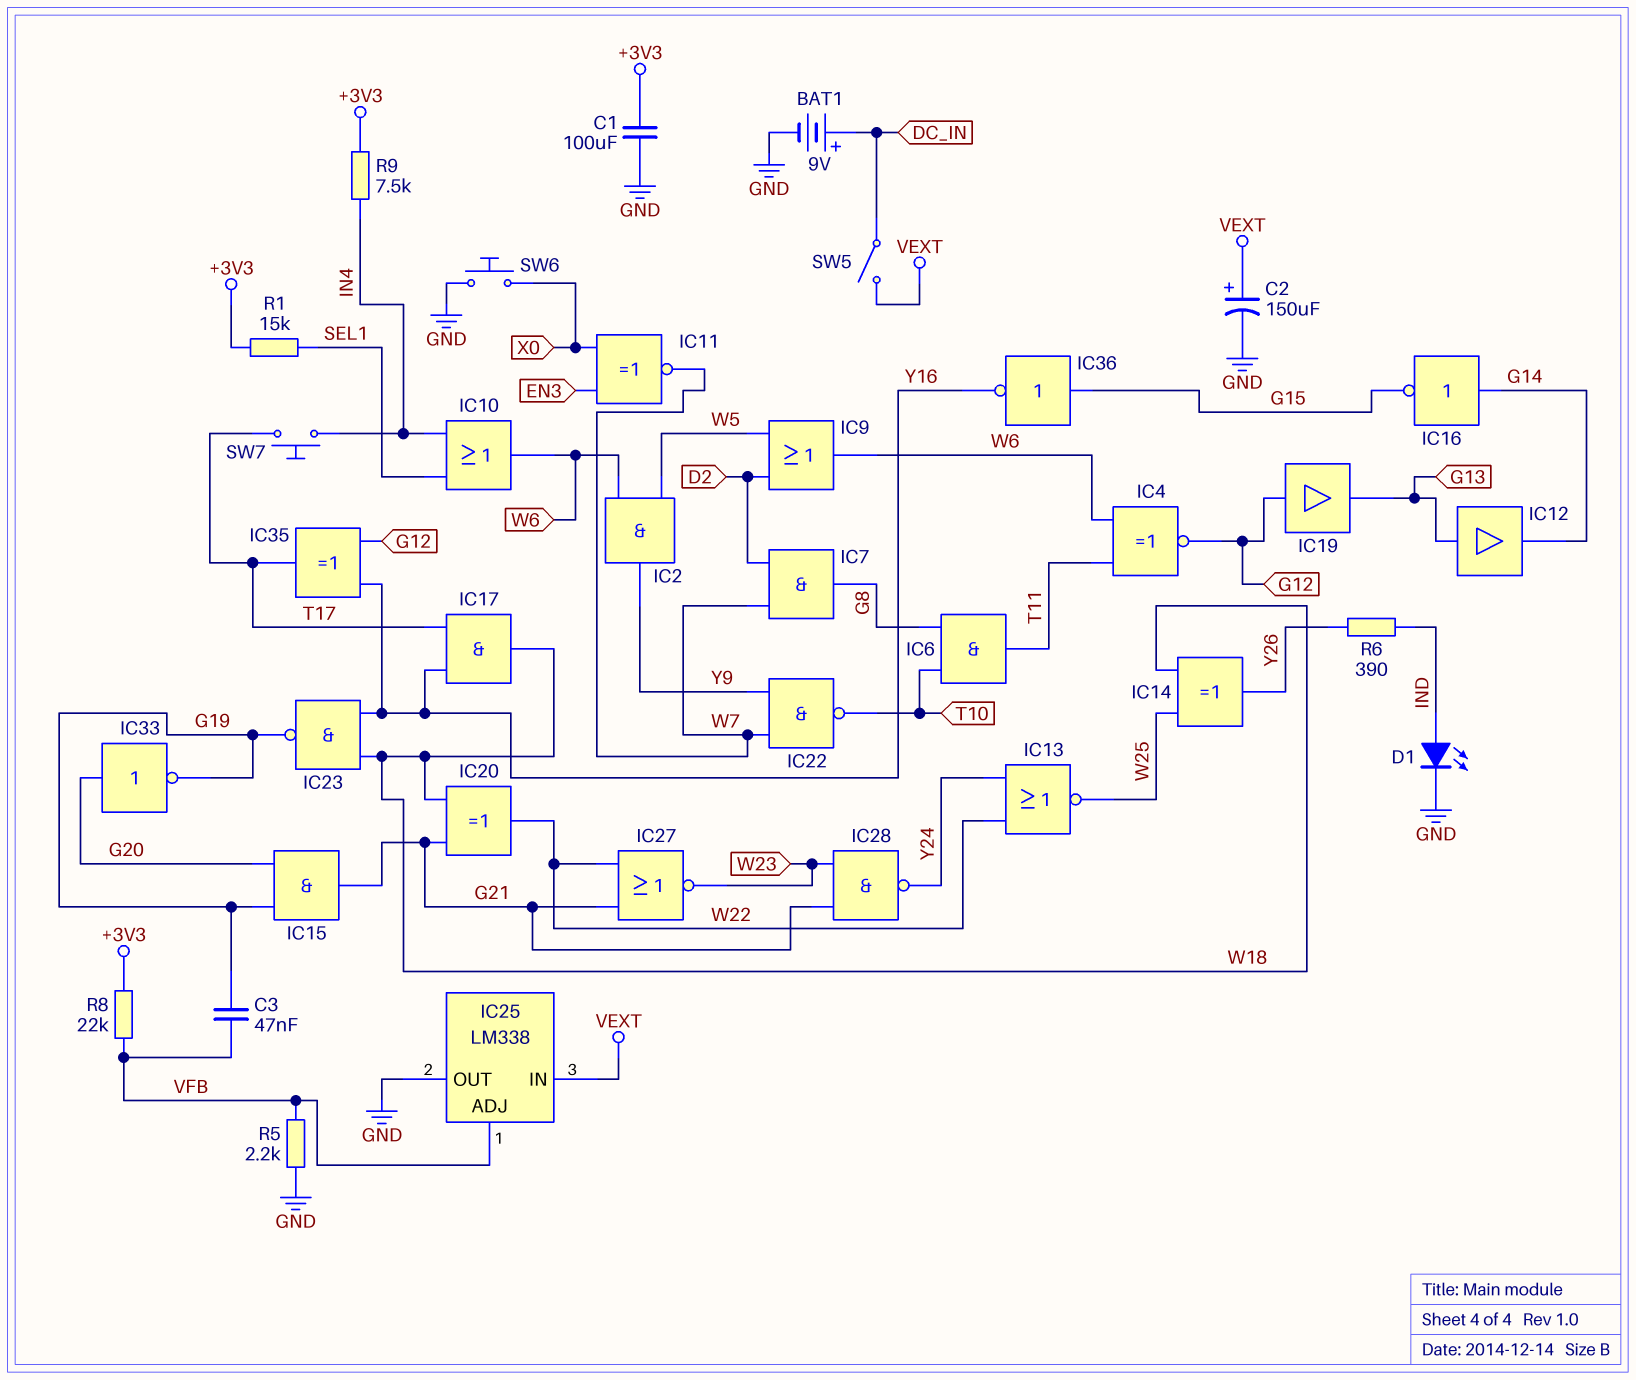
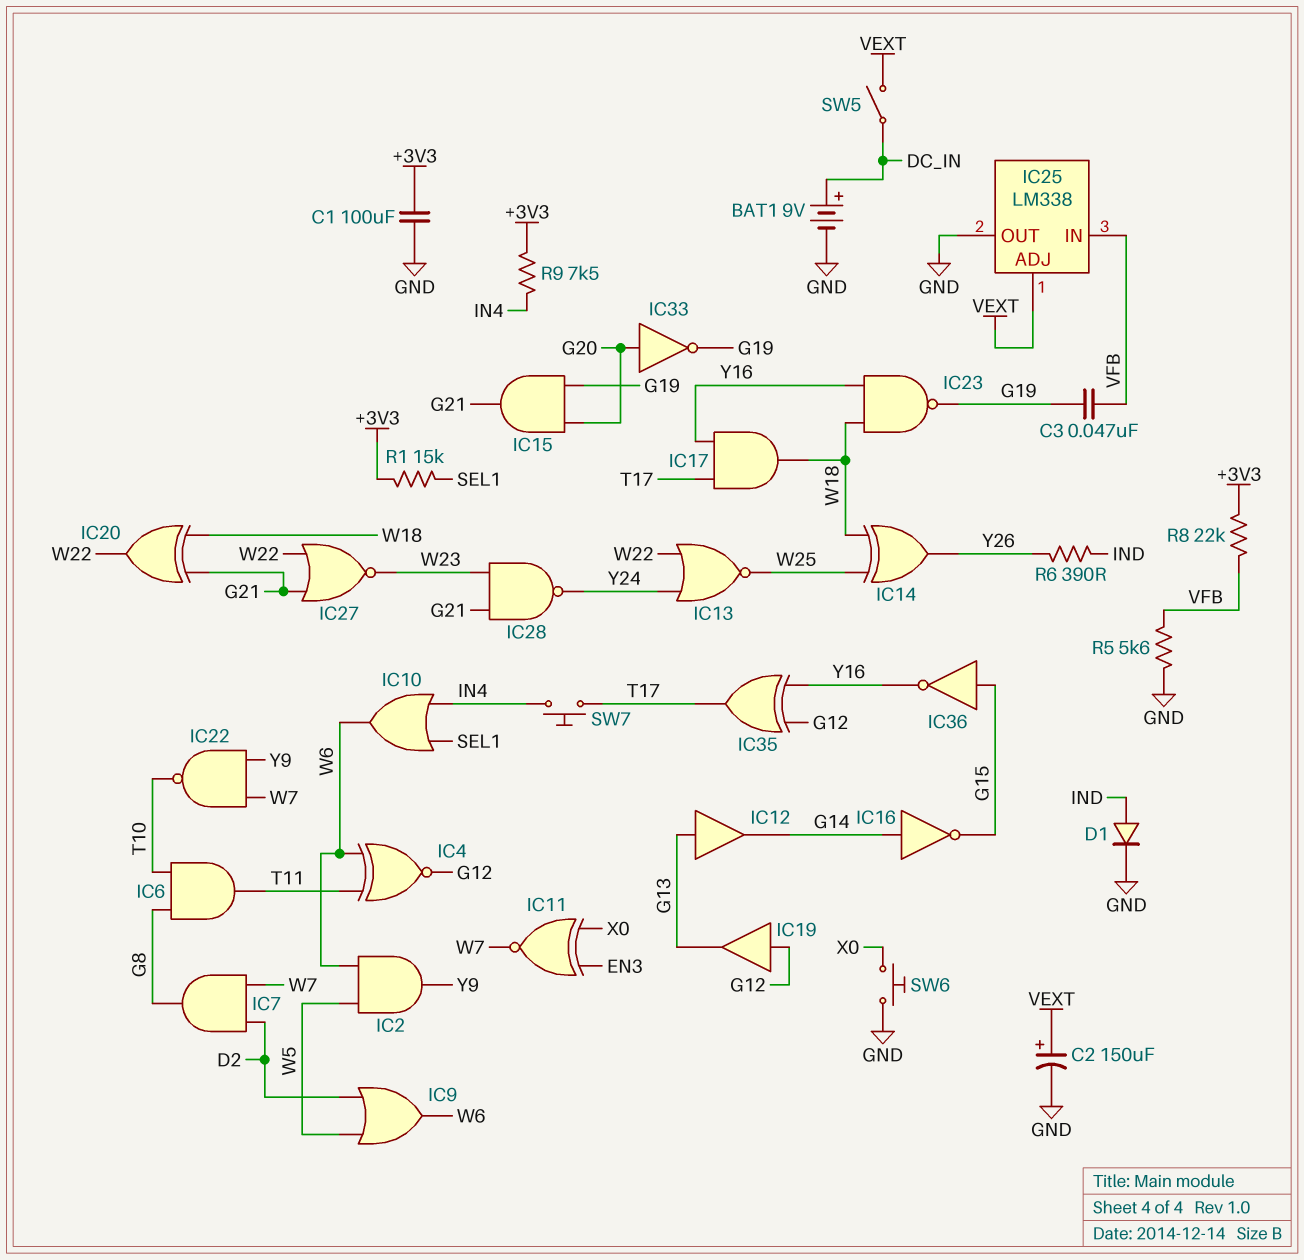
D1: LED (A IND, K GND) -> diode (A IND, K GND)
IC25 pin ADJ: VFB -> VEXT
IC25 pin IN: VEXT -> VFB
R5: 2.2k (GND, VFB) -> 5.6k (GND, VFB)

